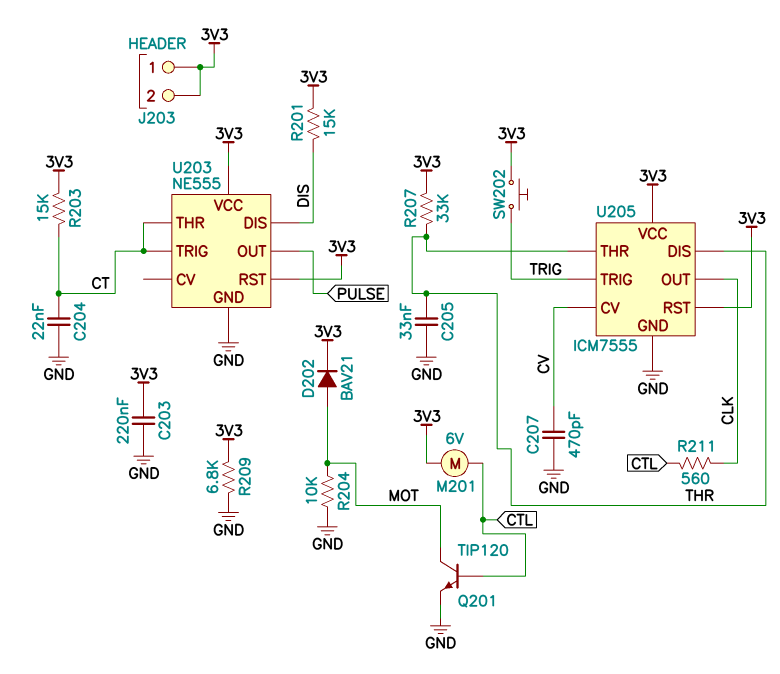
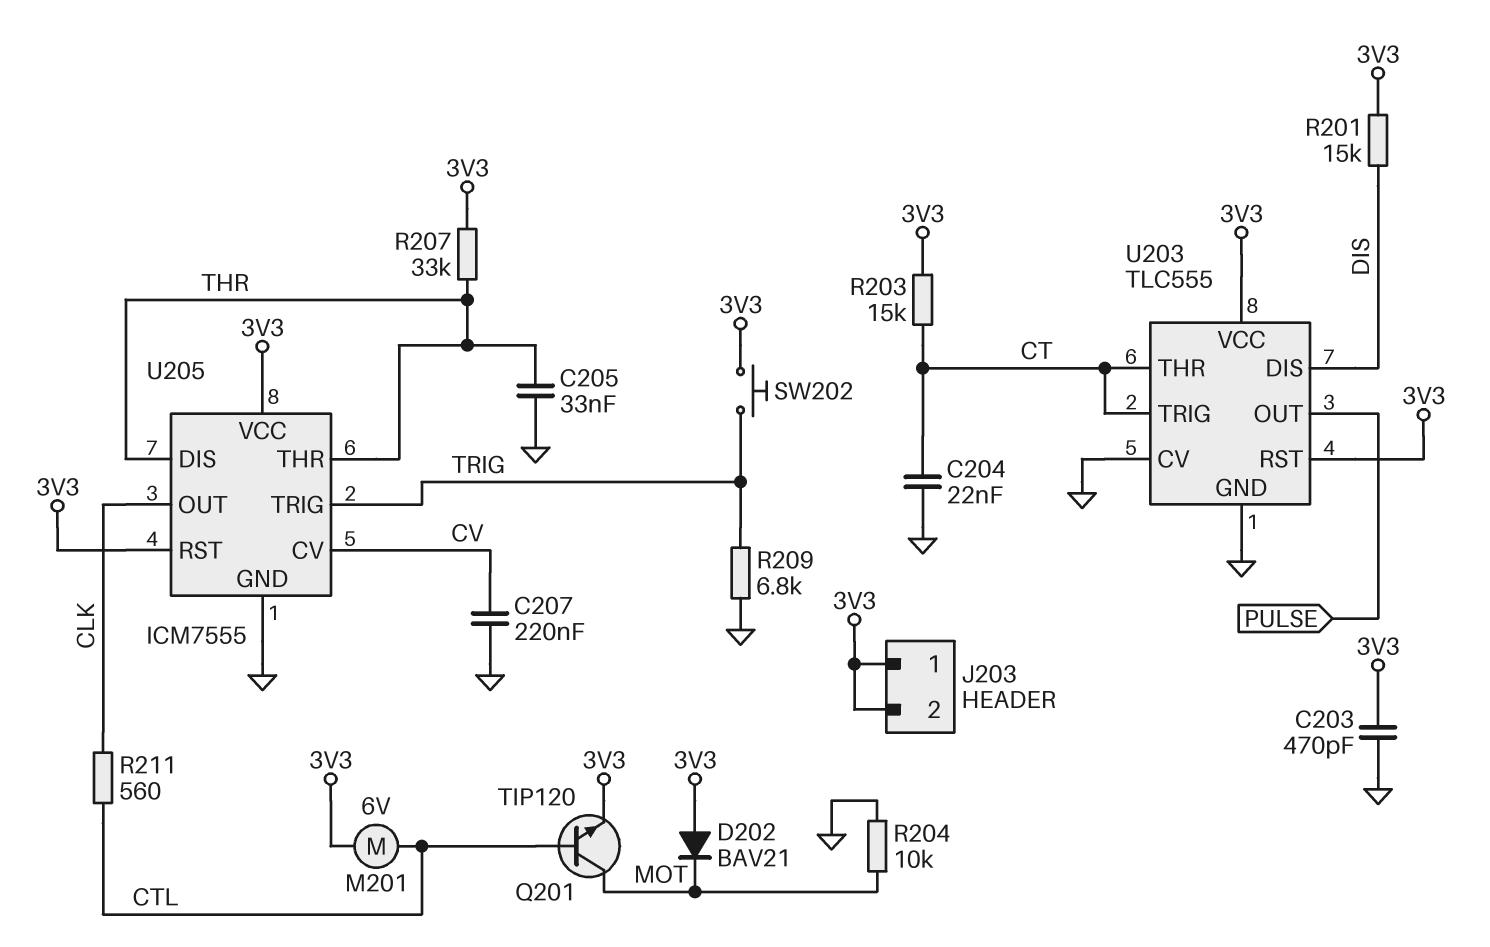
C203: 220nF (3V3, GND) -> 470pF (3V3, GND)
C207: 470pF (CV, GND) -> 220nF (CV, GND)
D202: diode BAV21 (A MOT, K 3V3) -> diode BAV21 (A 3V3, K MOT)
Q201: NPN TIP120 (B CTL, C MOT, E GND) -> NPN TIP120 (B CTL, C MOT, E 3V3)
R209: 6.8k (3V3, GND) -> 6.8k (GND, TRIG)
U203: NE555 -> TLC555
U203 pin CV: none -> GND

